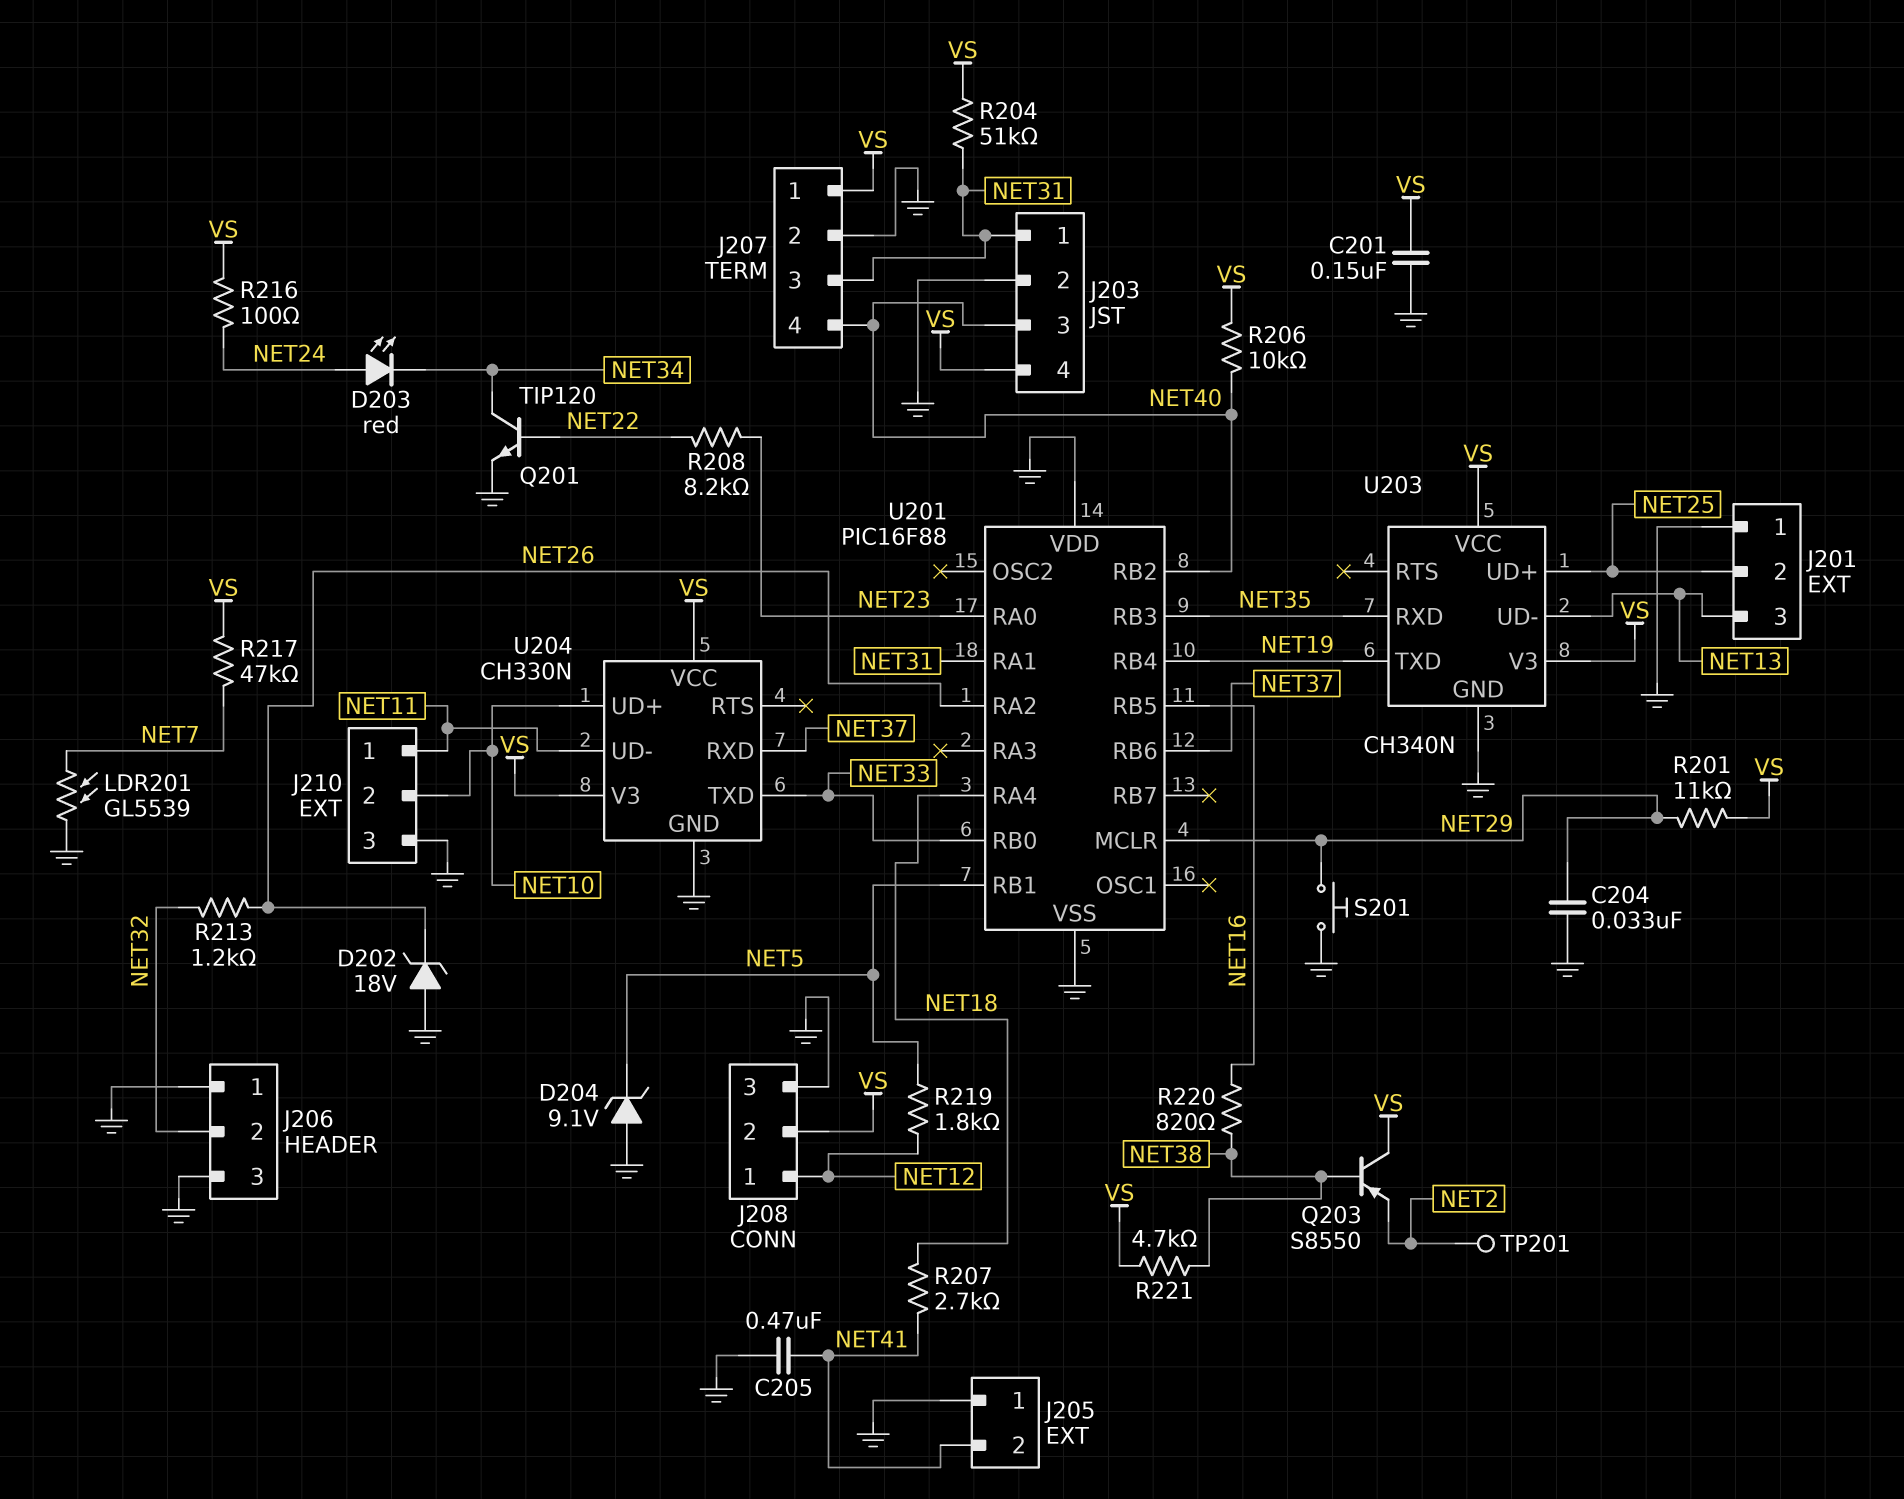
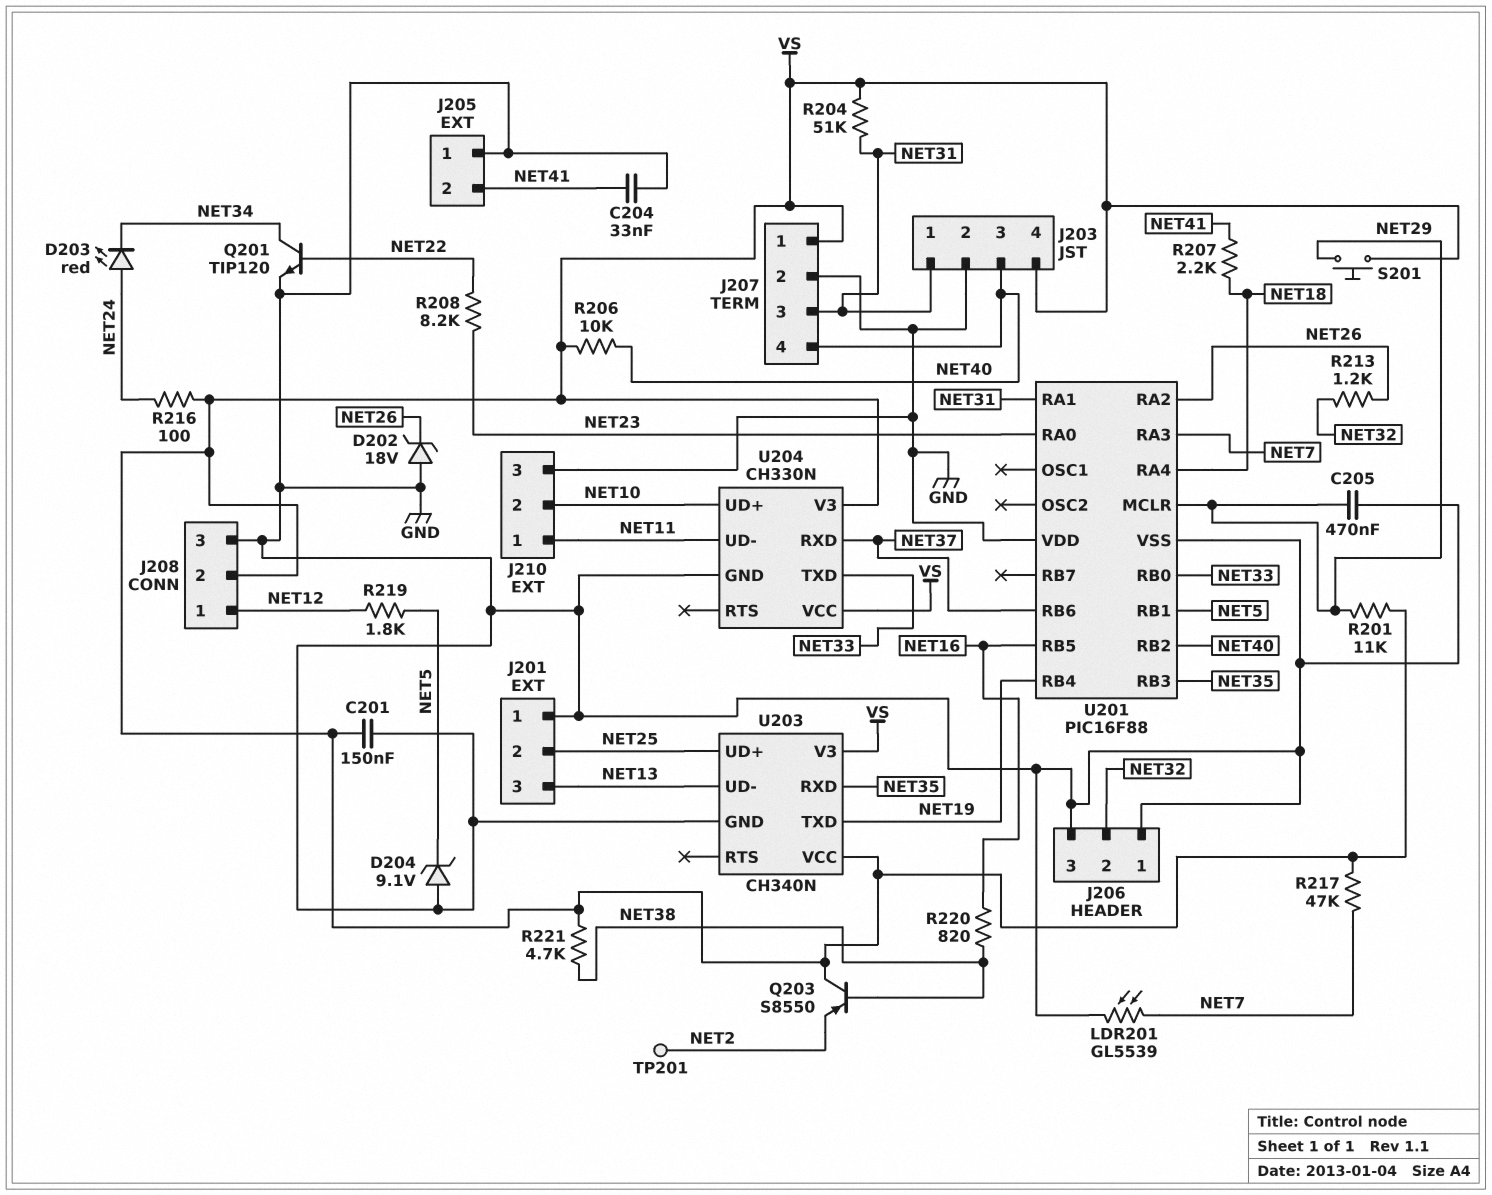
C204: 33nF (GND, NET29) -> 33nF (GND, NET41)
C205: 470nF (GND, NET41) -> 470nF (GND, NET29)
R207: 2.7k (NET18, NET41) -> 2.2k (NET18, NET41)
S201: button (GND, NET29) -> button (NET29, VS)
U201 pin RA3: none -> NET7

